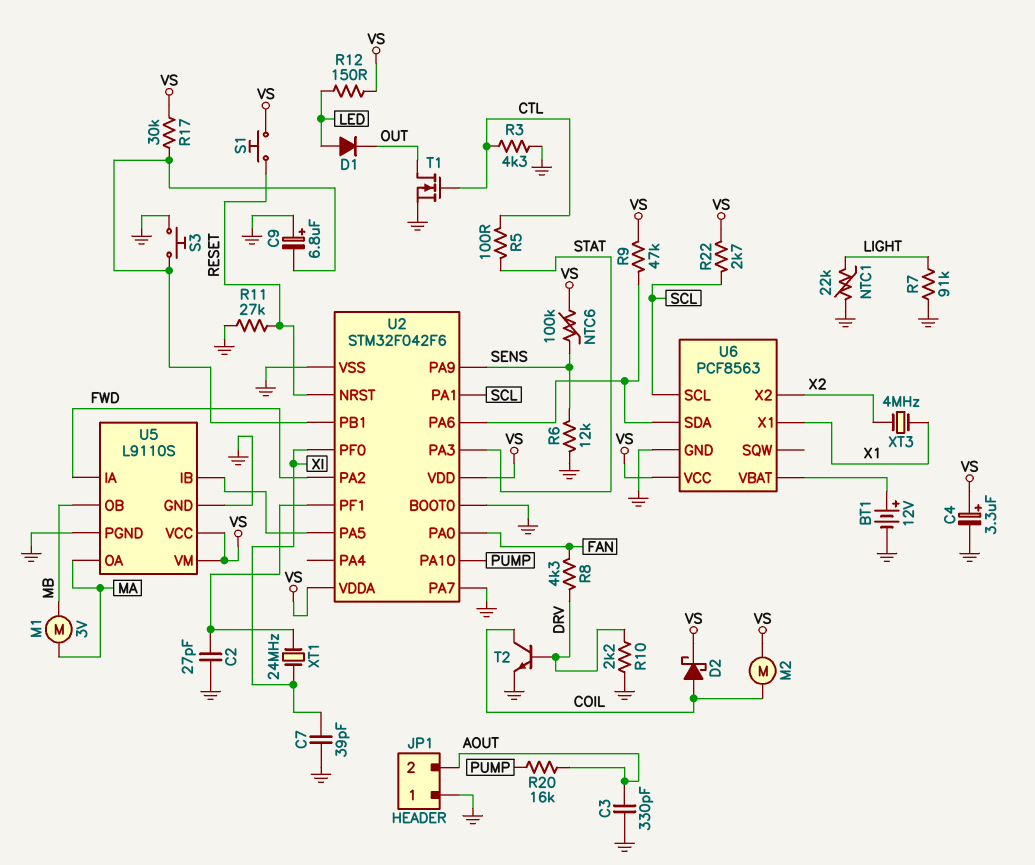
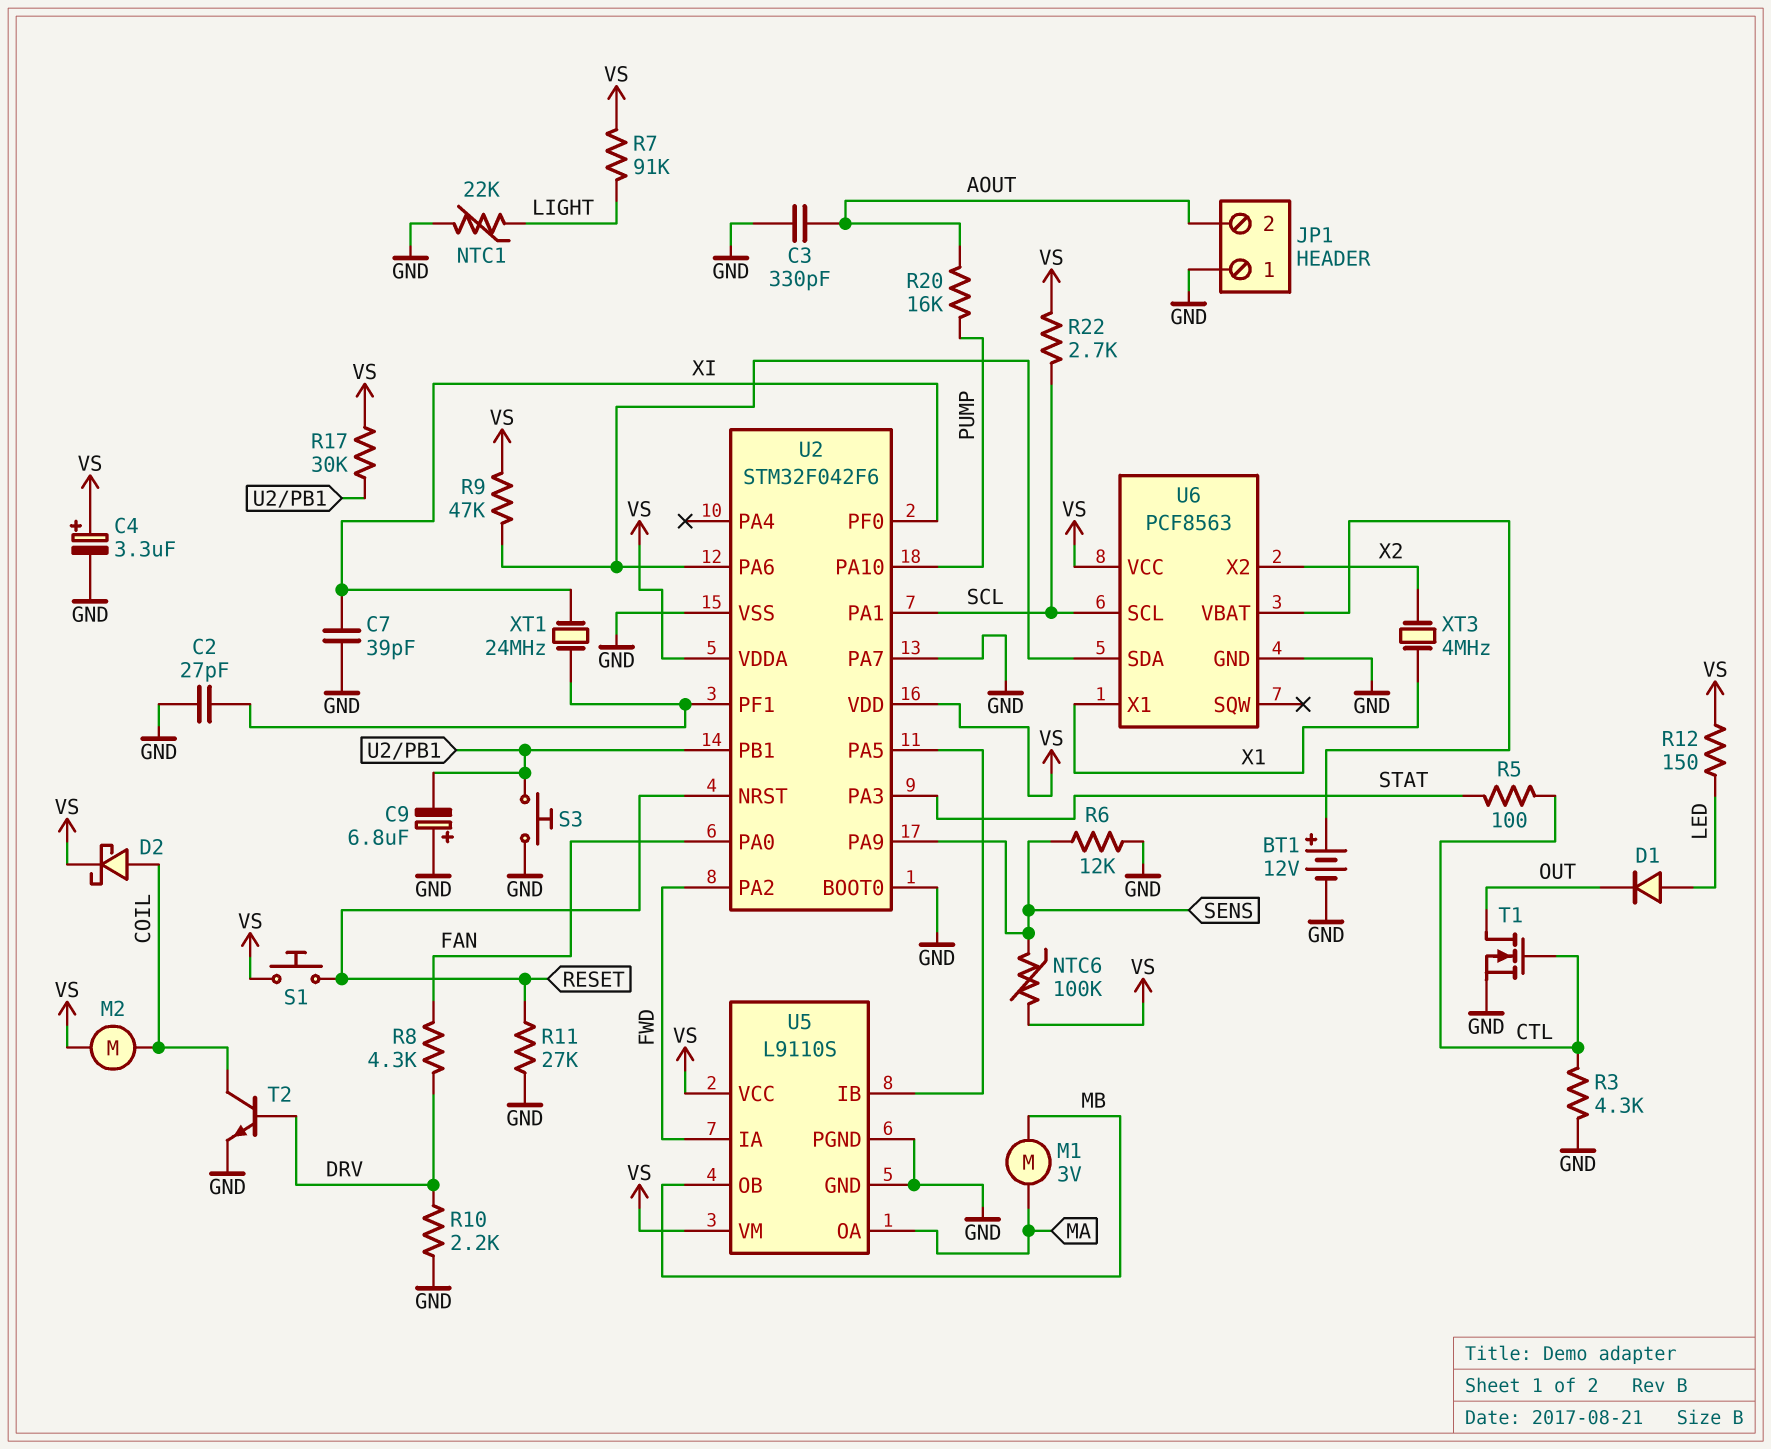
R7: 91k (GND, LIGHT) -> 91k (LIGHT, VS)

